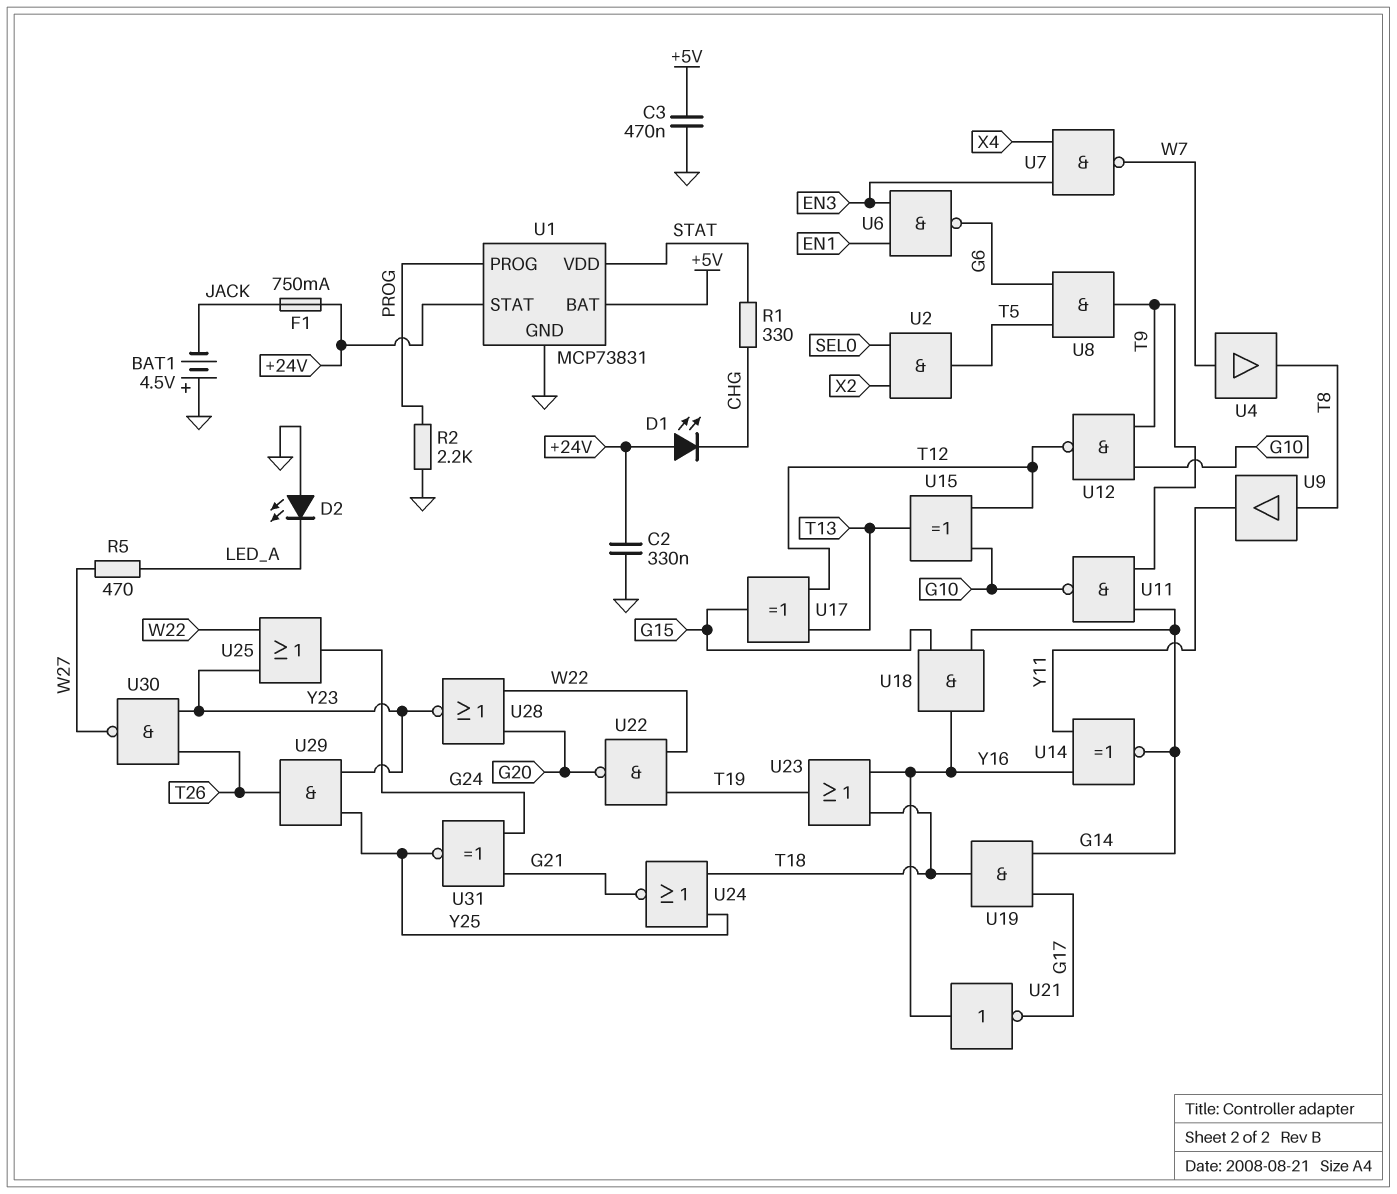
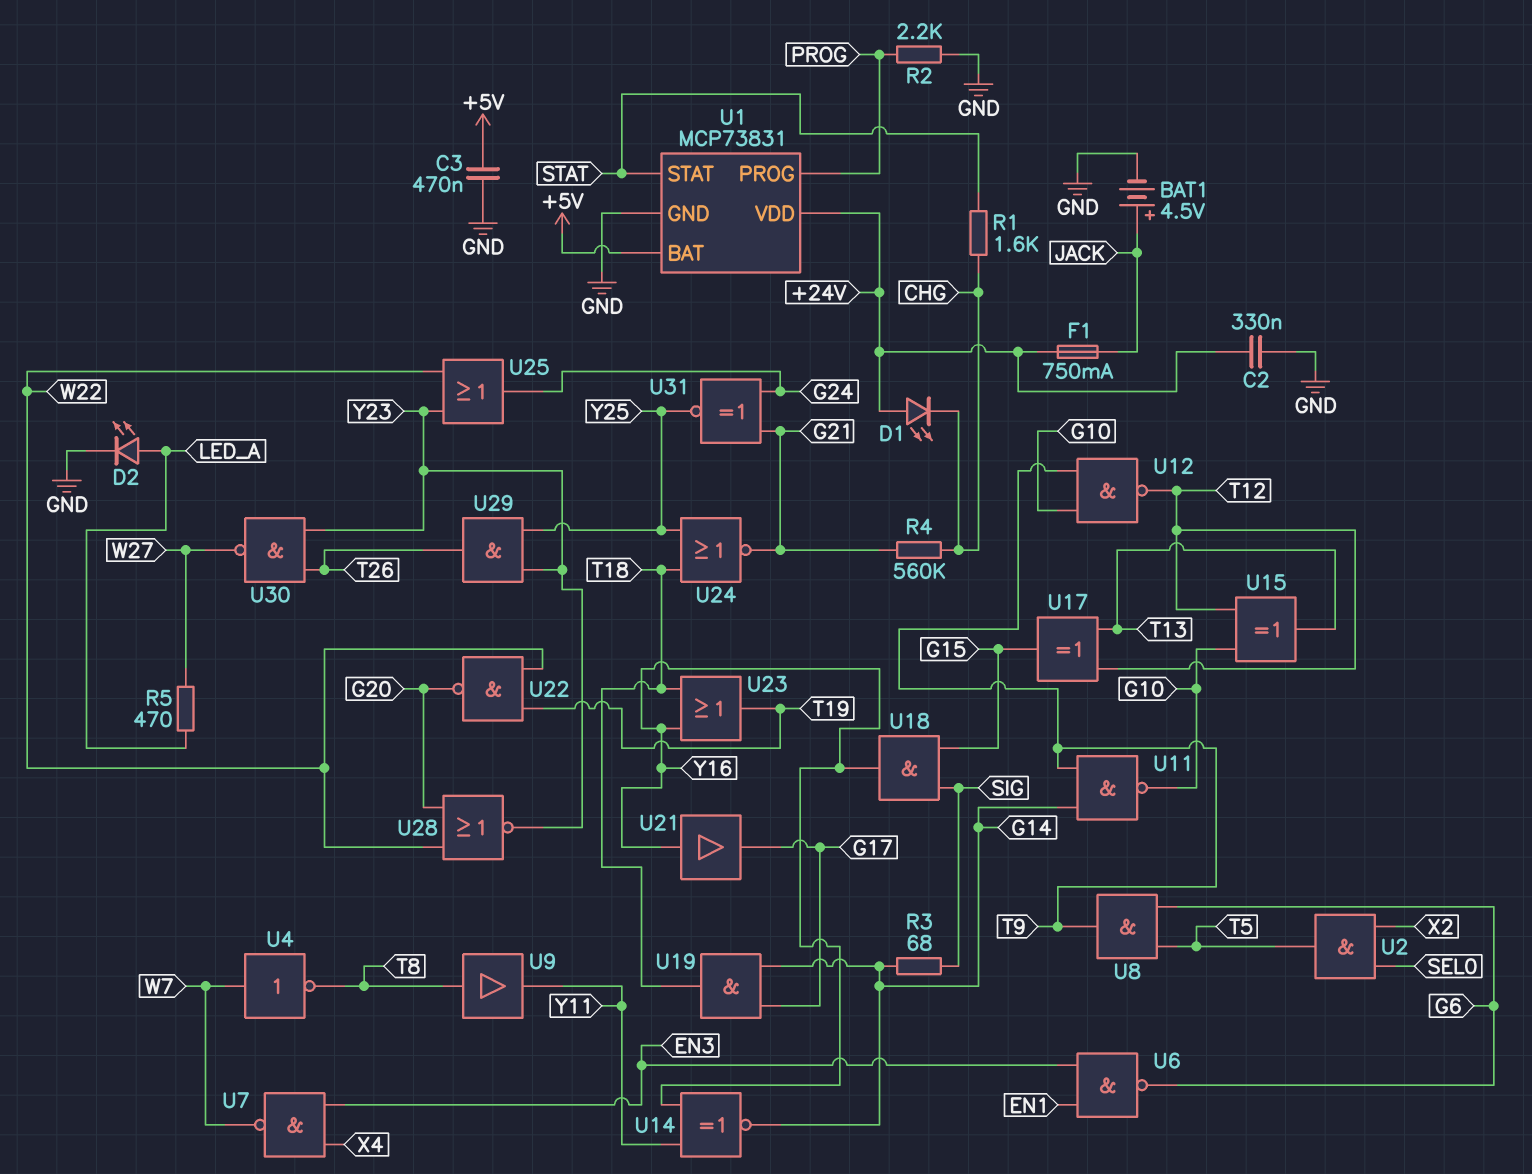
BAT1: 4.5V (plus GND, minus JACK) -> 4.5V (plus JACK, minus GND)
D2: LED (A GND, K LED_A) -> LED (A LED_A, K GND)
R1: 330 (CHG, STAT) -> 1.6k (CHG, STAT)
R3: none -> 68 (G14, SIG)
R4: none -> 560k (CHG, G21)
U1 pin STAT: +24V -> STAT
U1 pin VDD: STAT -> +24V
U4: buffer (in W7, out T8) -> NOT (in W7, out T8)
U18: AND (in G14, in G15, out Y16) -> AND (in G15, in SIG, out Y16)
U21: NOT (in Y16, out G17) -> buffer (in Y16, out G17)

